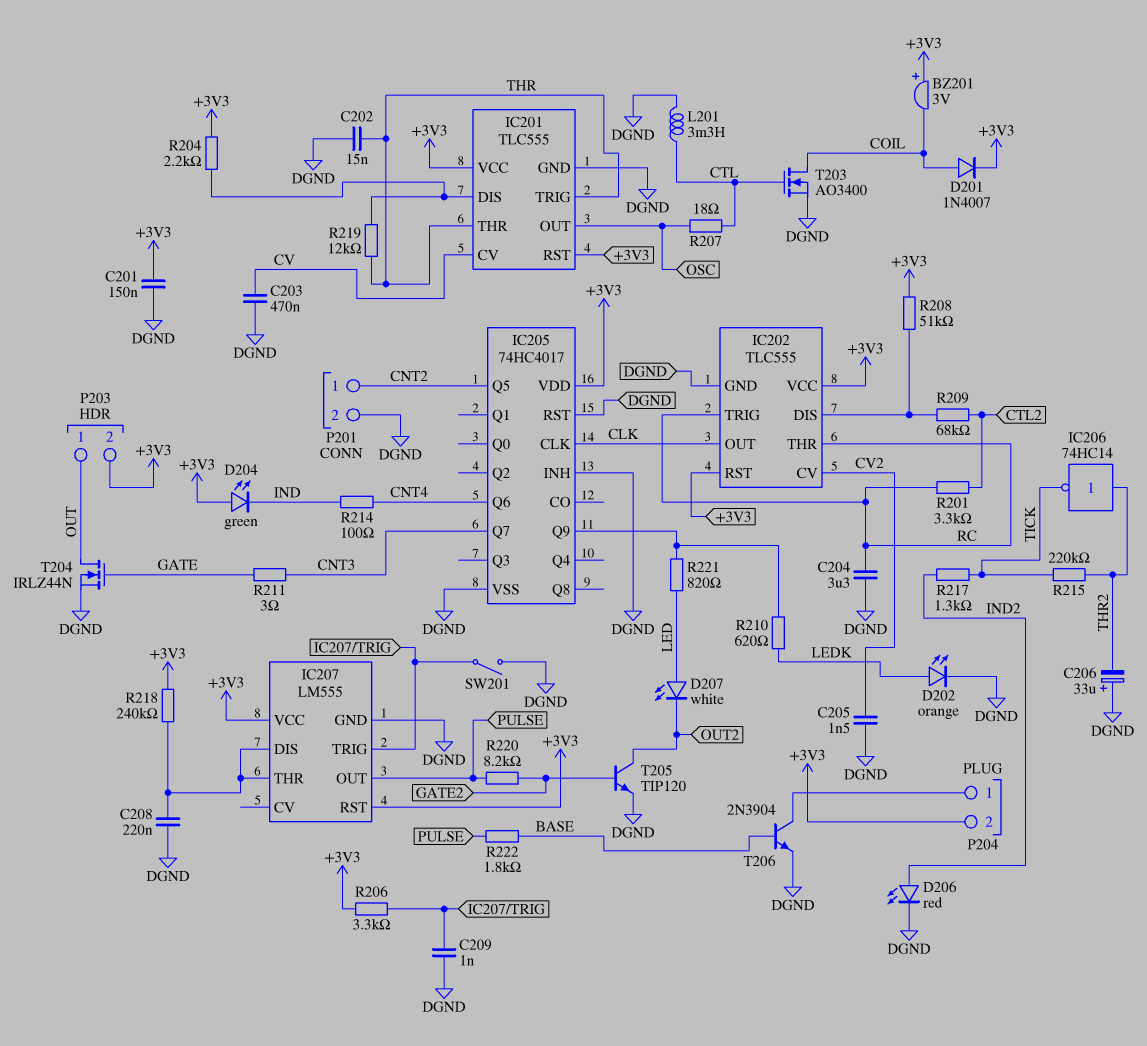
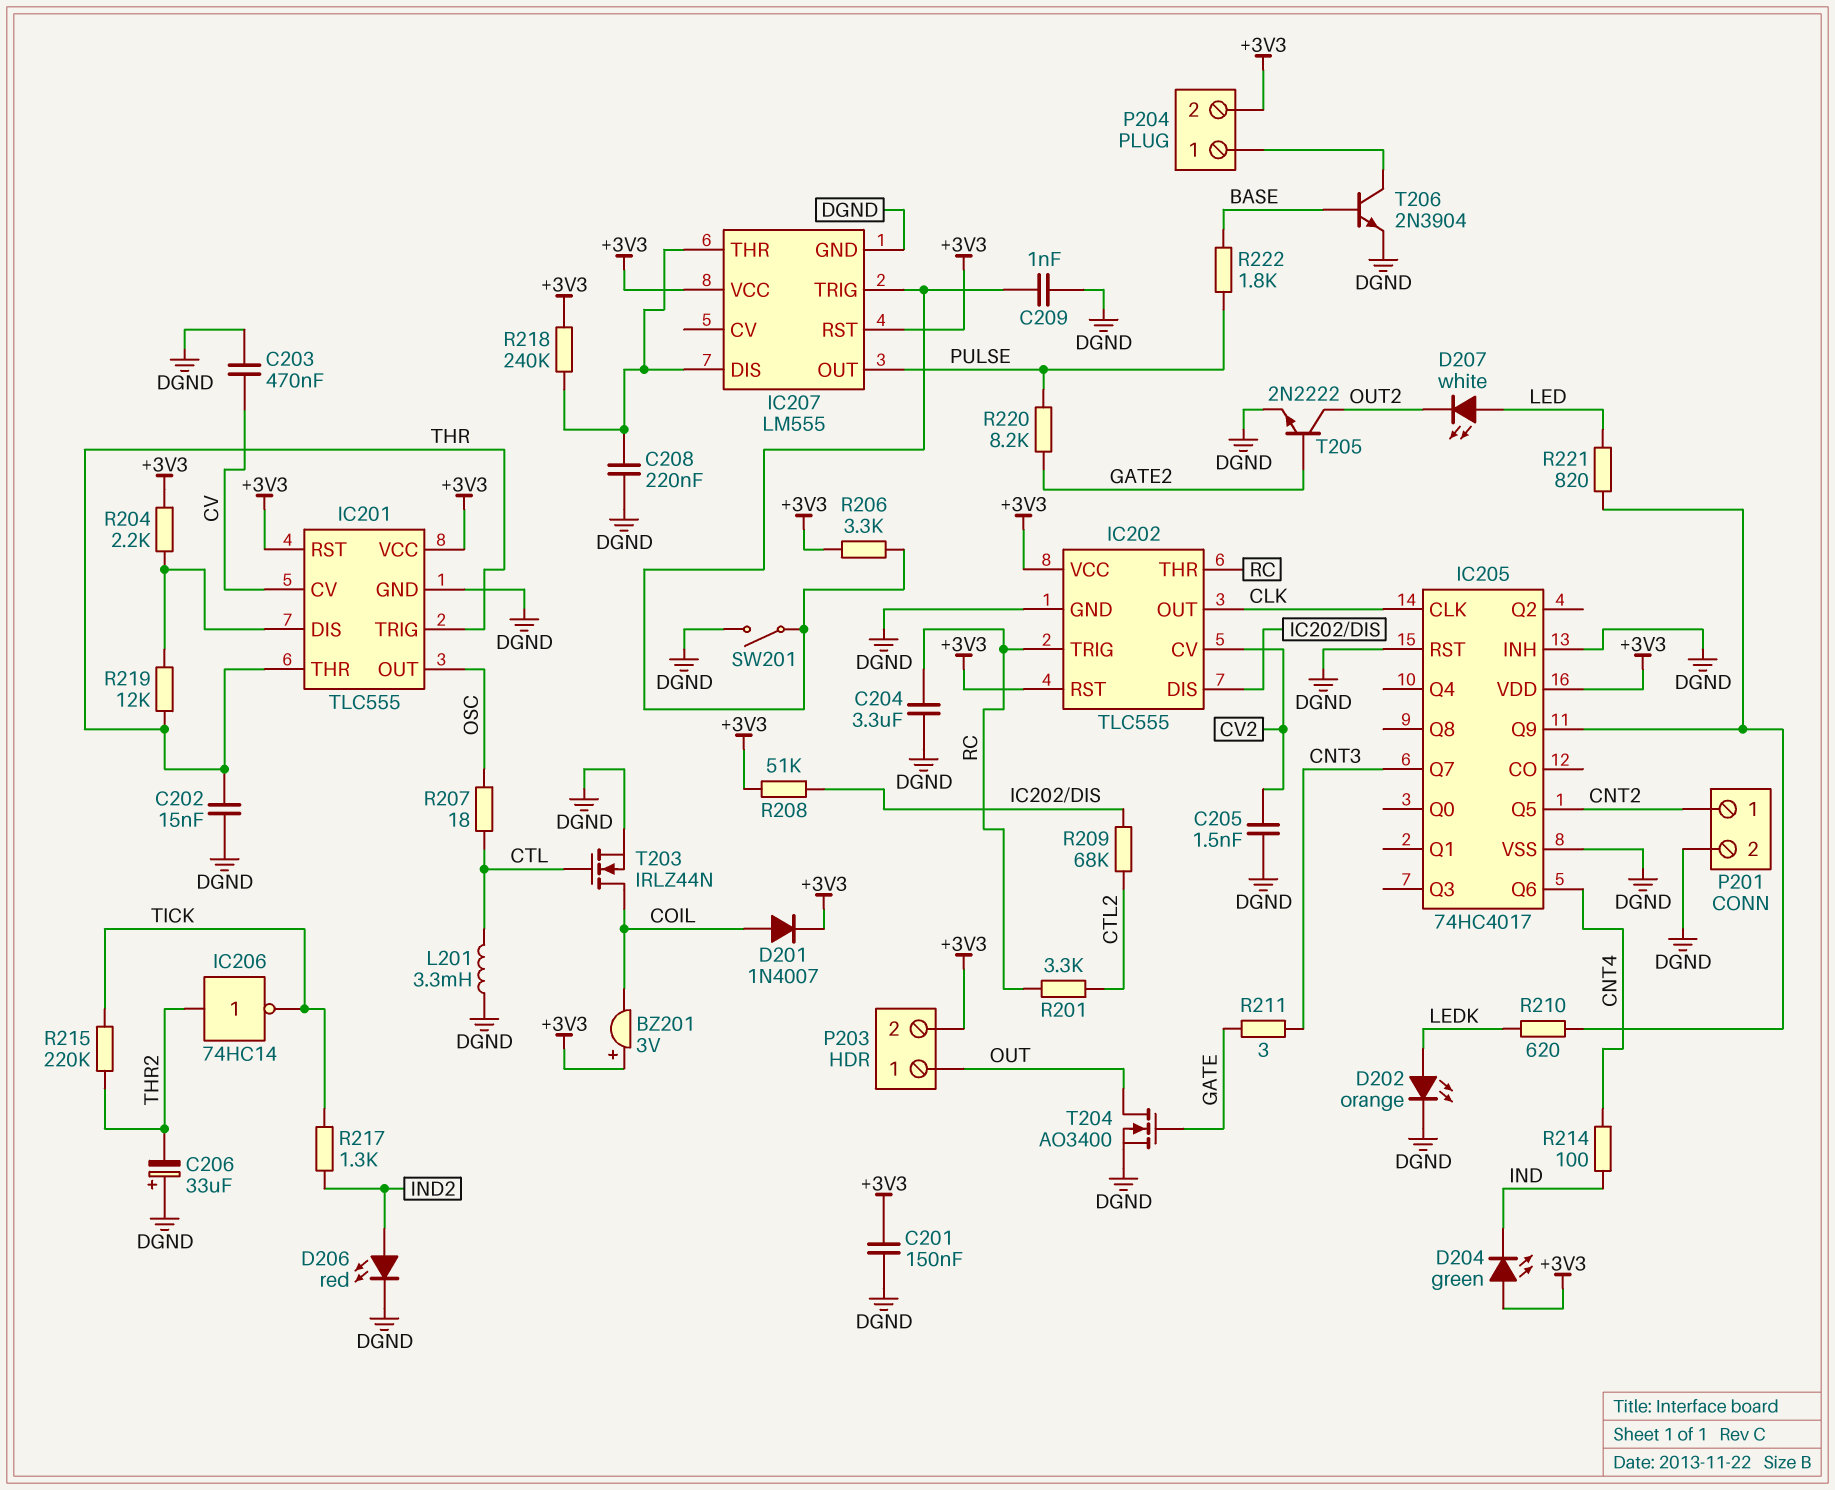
T203: NMOS AO3400 (G CTL, D COIL, S DGND) -> NMOS IRLZ44N (G CTL, D COIL, S DGND)
T204: NMOS IRLZ44N (G GATE, D OUT, S DGND) -> NMOS AO3400 (G GATE, D OUT, S DGND)
T205: NPN TIP120 (B GATE2, C OUT2, E DGND) -> NPN 2N2222 (B GATE2, C OUT2, E DGND)

